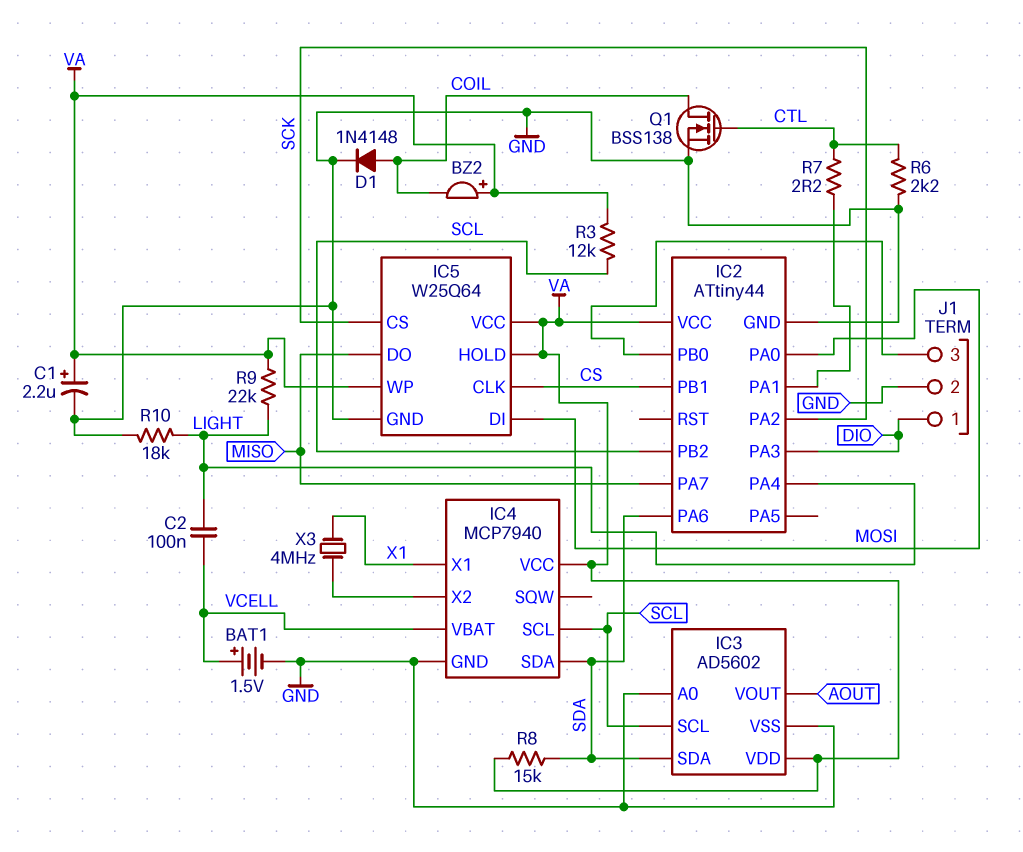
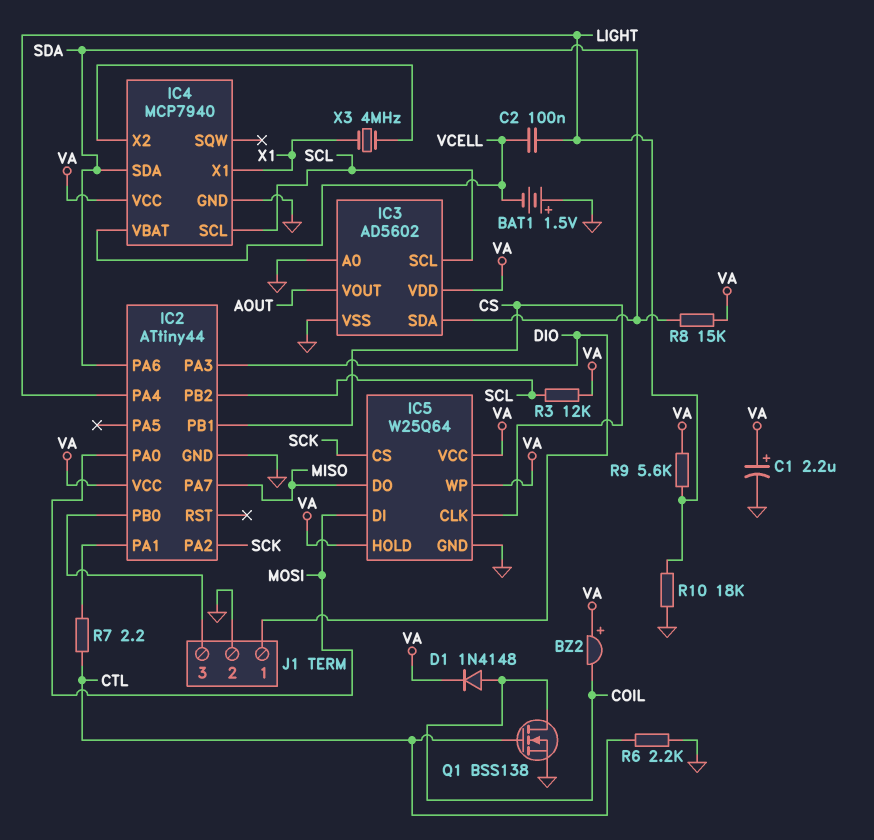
BAT1: 1.5V (plus VCELL, minus GND) -> 1.5V (plus GND, minus VCELL)
D1: diode 1N4148 (A COIL, K GND) -> diode 1N4148 (A COIL, K VA)
R9: 22k (LIGHT, VA) -> 5.6k (LIGHT, VA)

